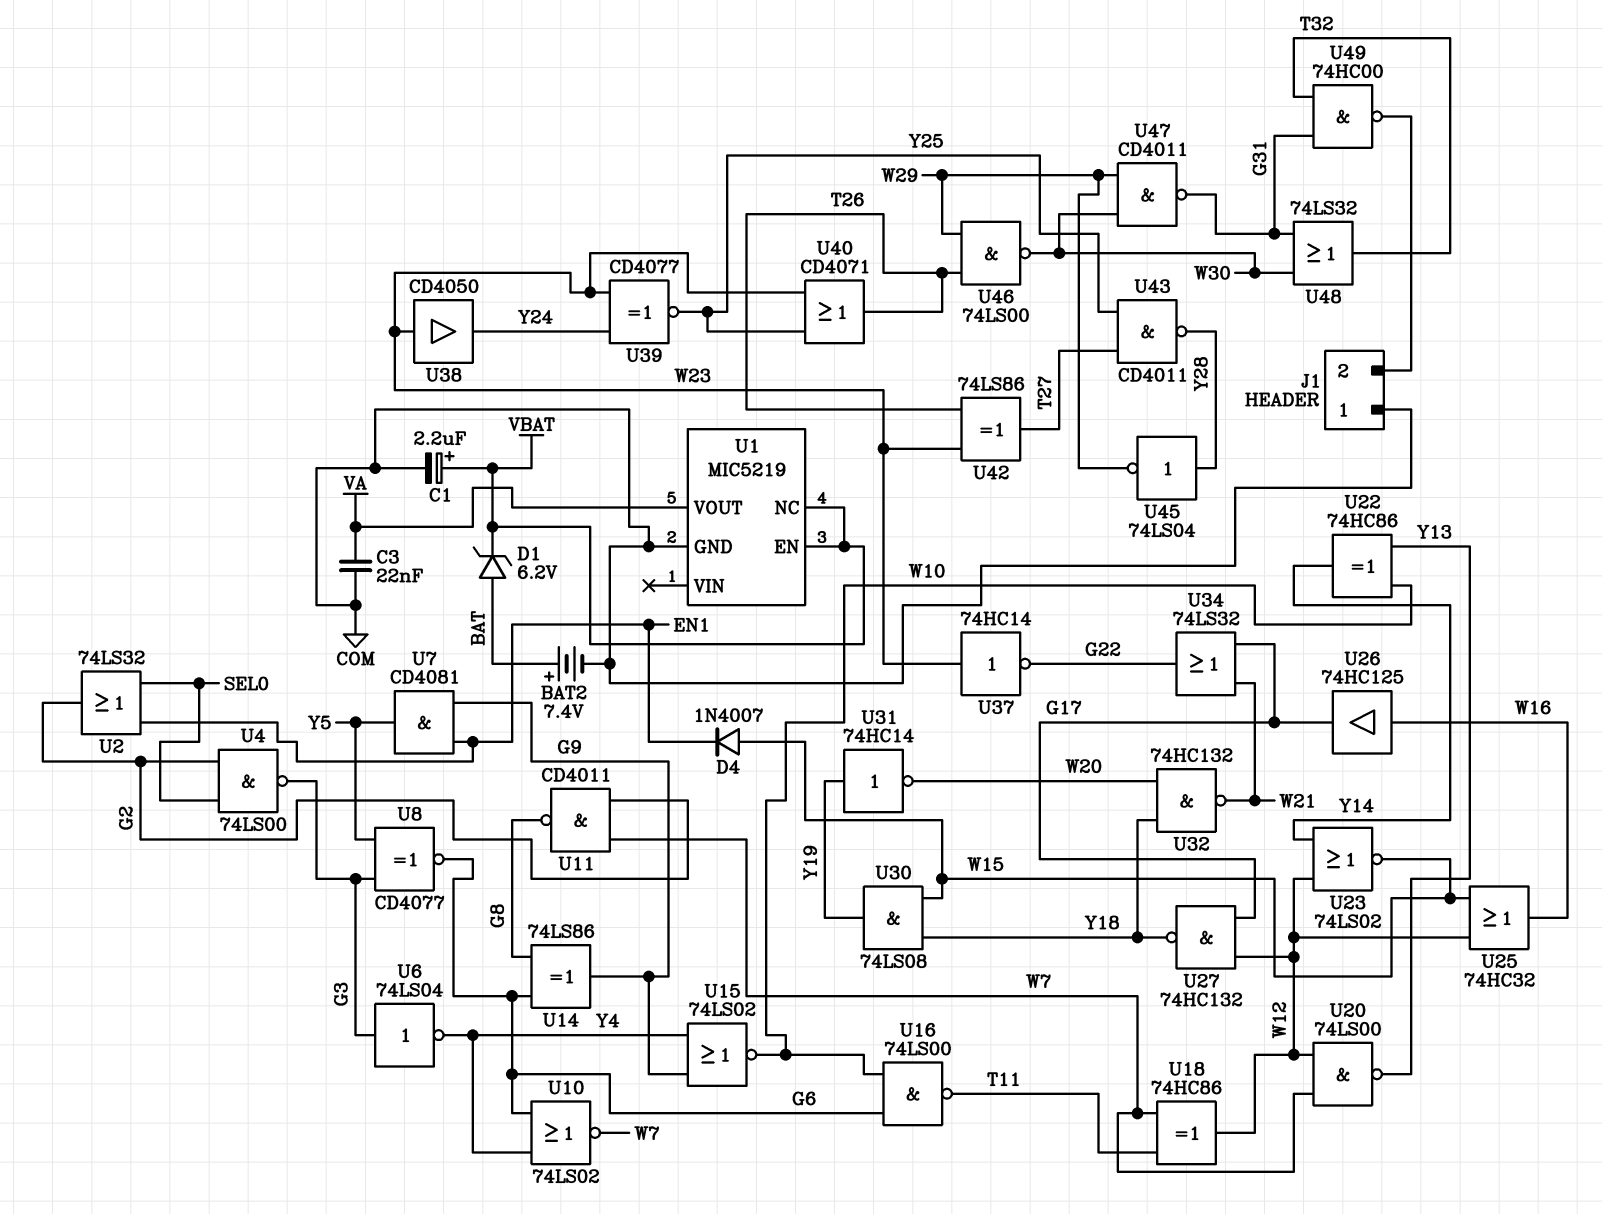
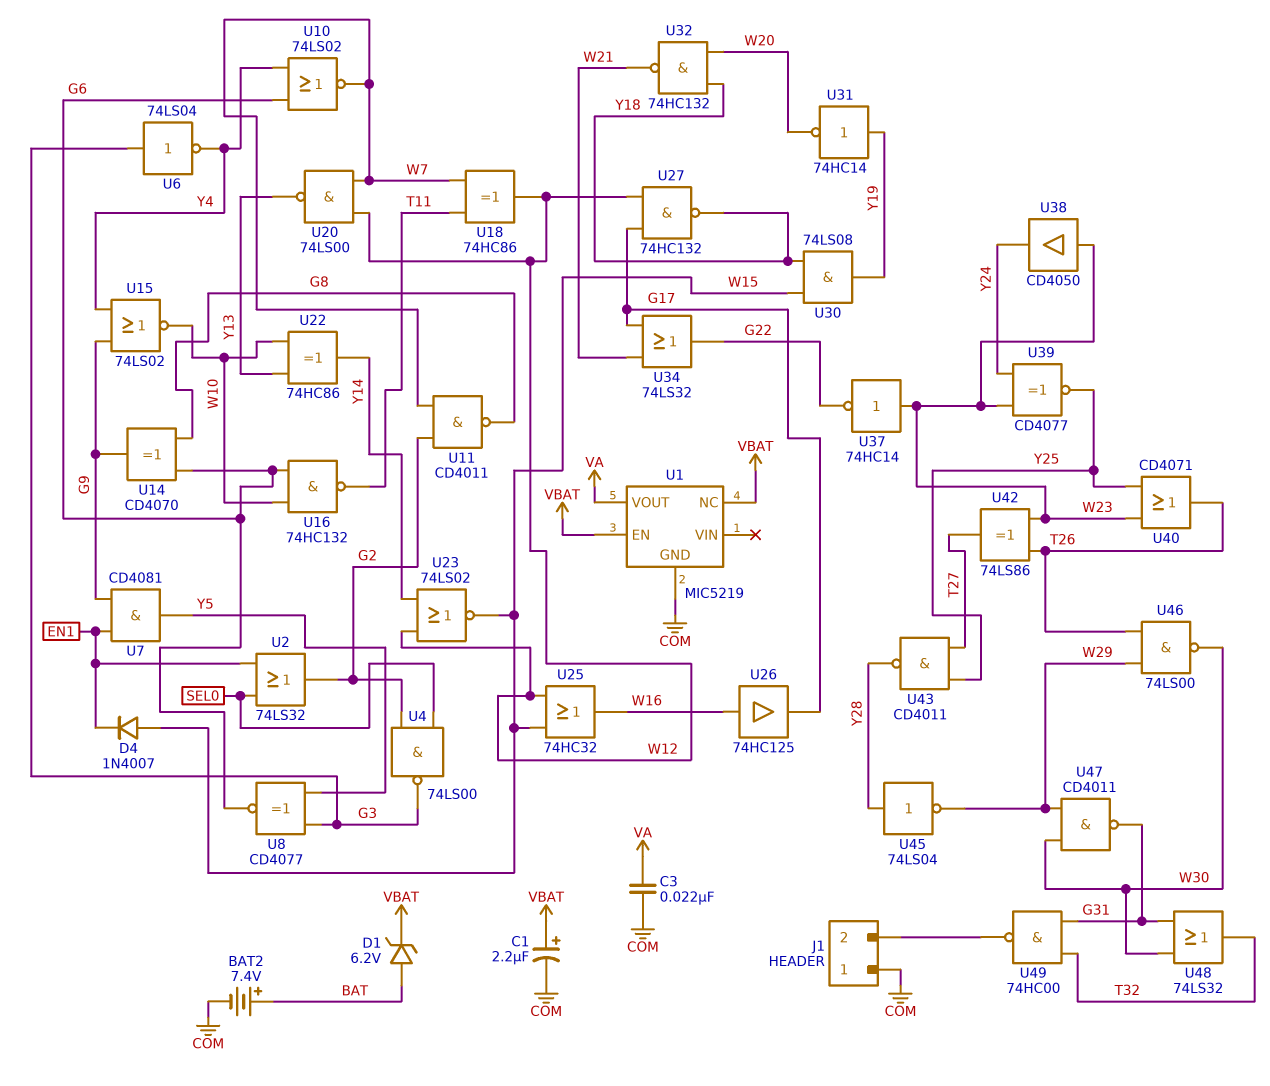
U14: XOR 74LS86 (in G6, in G8, out G9) -> XOR CD4070 (in G6, in G8, out G9)
U16: NAND 74LS00 (in G6, in W10, out T11) -> NAND 74HC132 (in G6, in W10, out T11)

